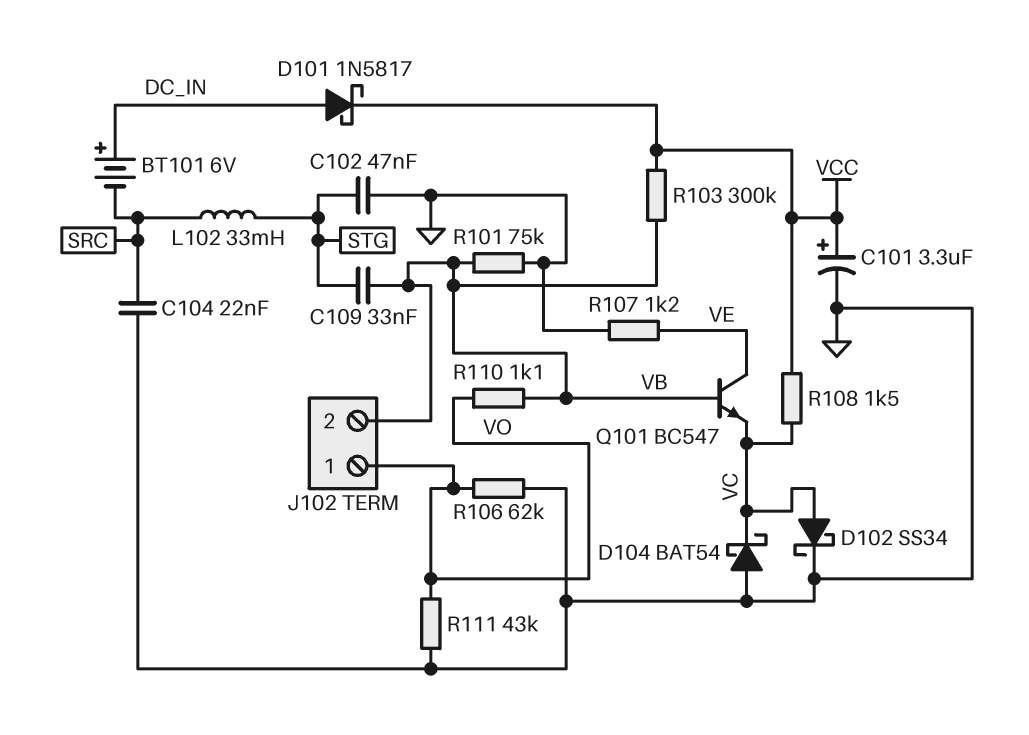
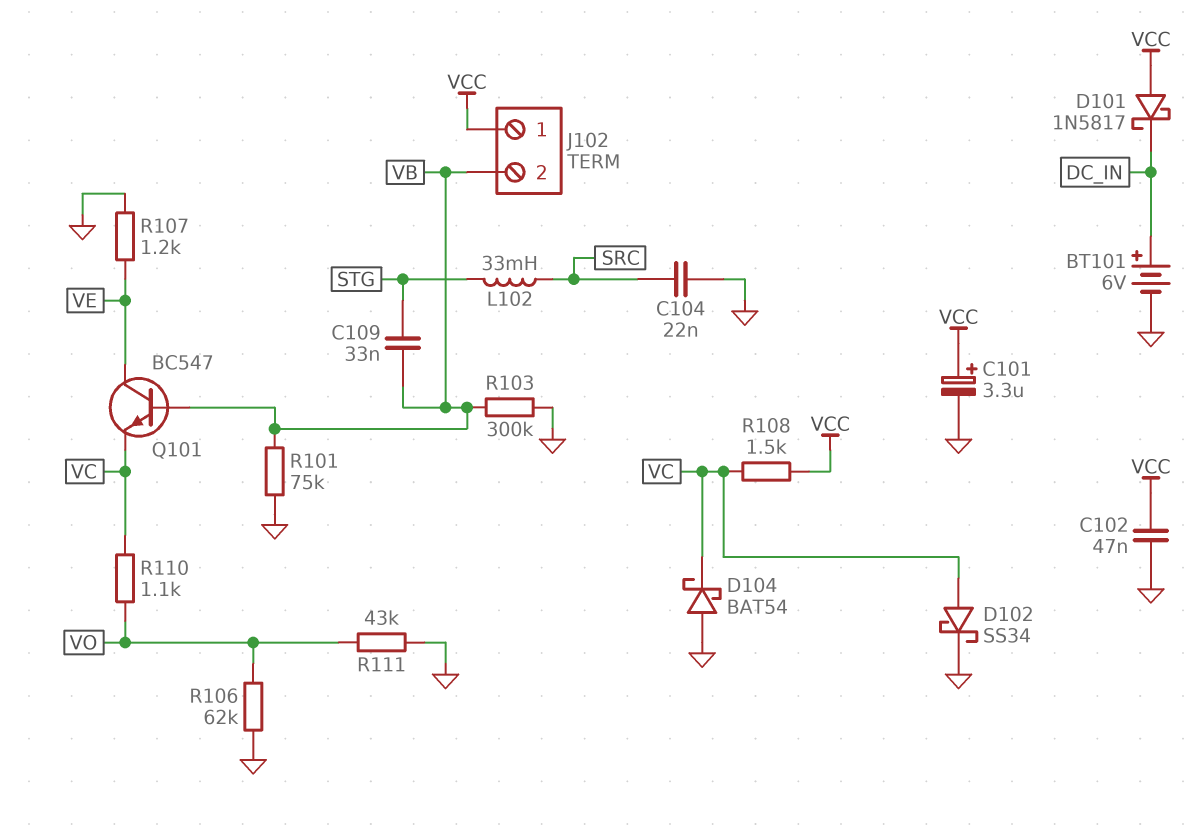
BT101: 6V (plus DC_IN, minus SRC) -> 6V (plus DC_IN, minus GND)
C102: 47nF (GND, STG) -> 47nF (GND, VCC)
D101: schottky 1N5817 (A DC_IN, K VCC) -> schottky 1N5817 (A VCC, K DC_IN)
J102 pin 1: VO -> VCC
R103: 300k (VB, VCC) -> 300k (GND, VB)
R110: 1.1k (VB, VO) -> 1.1k (VC, VO)

